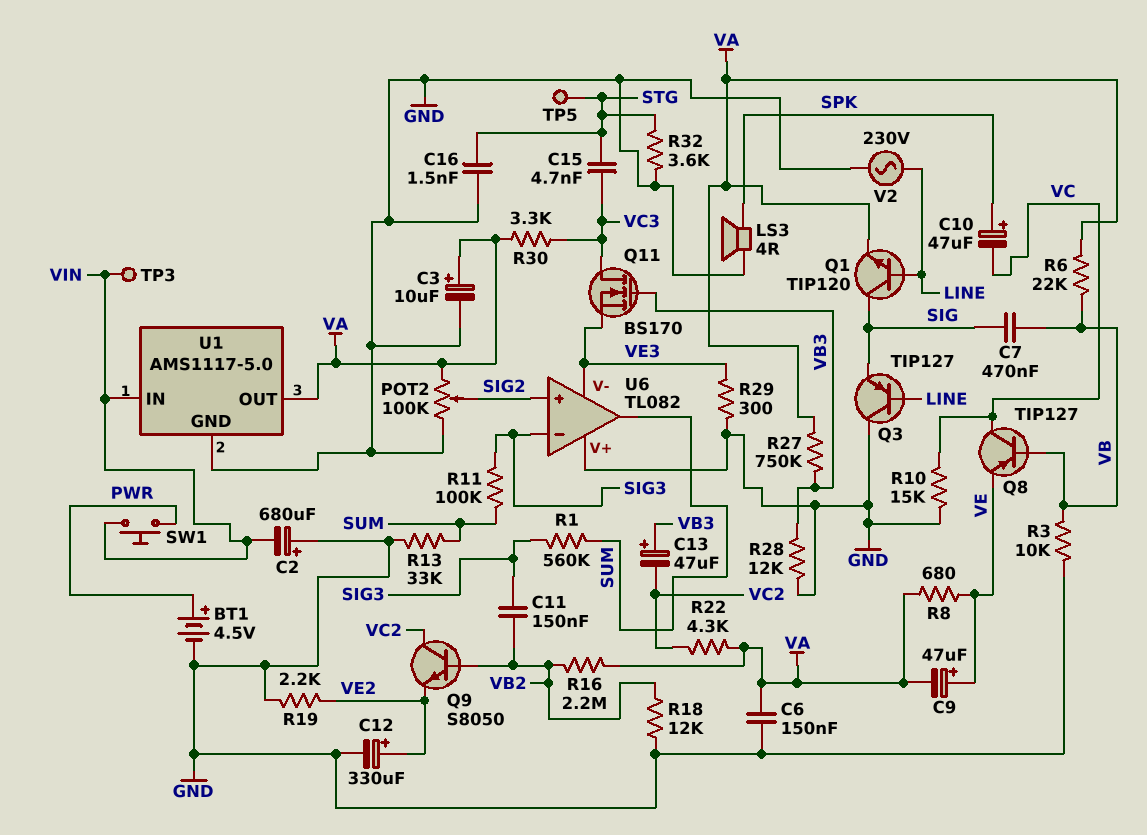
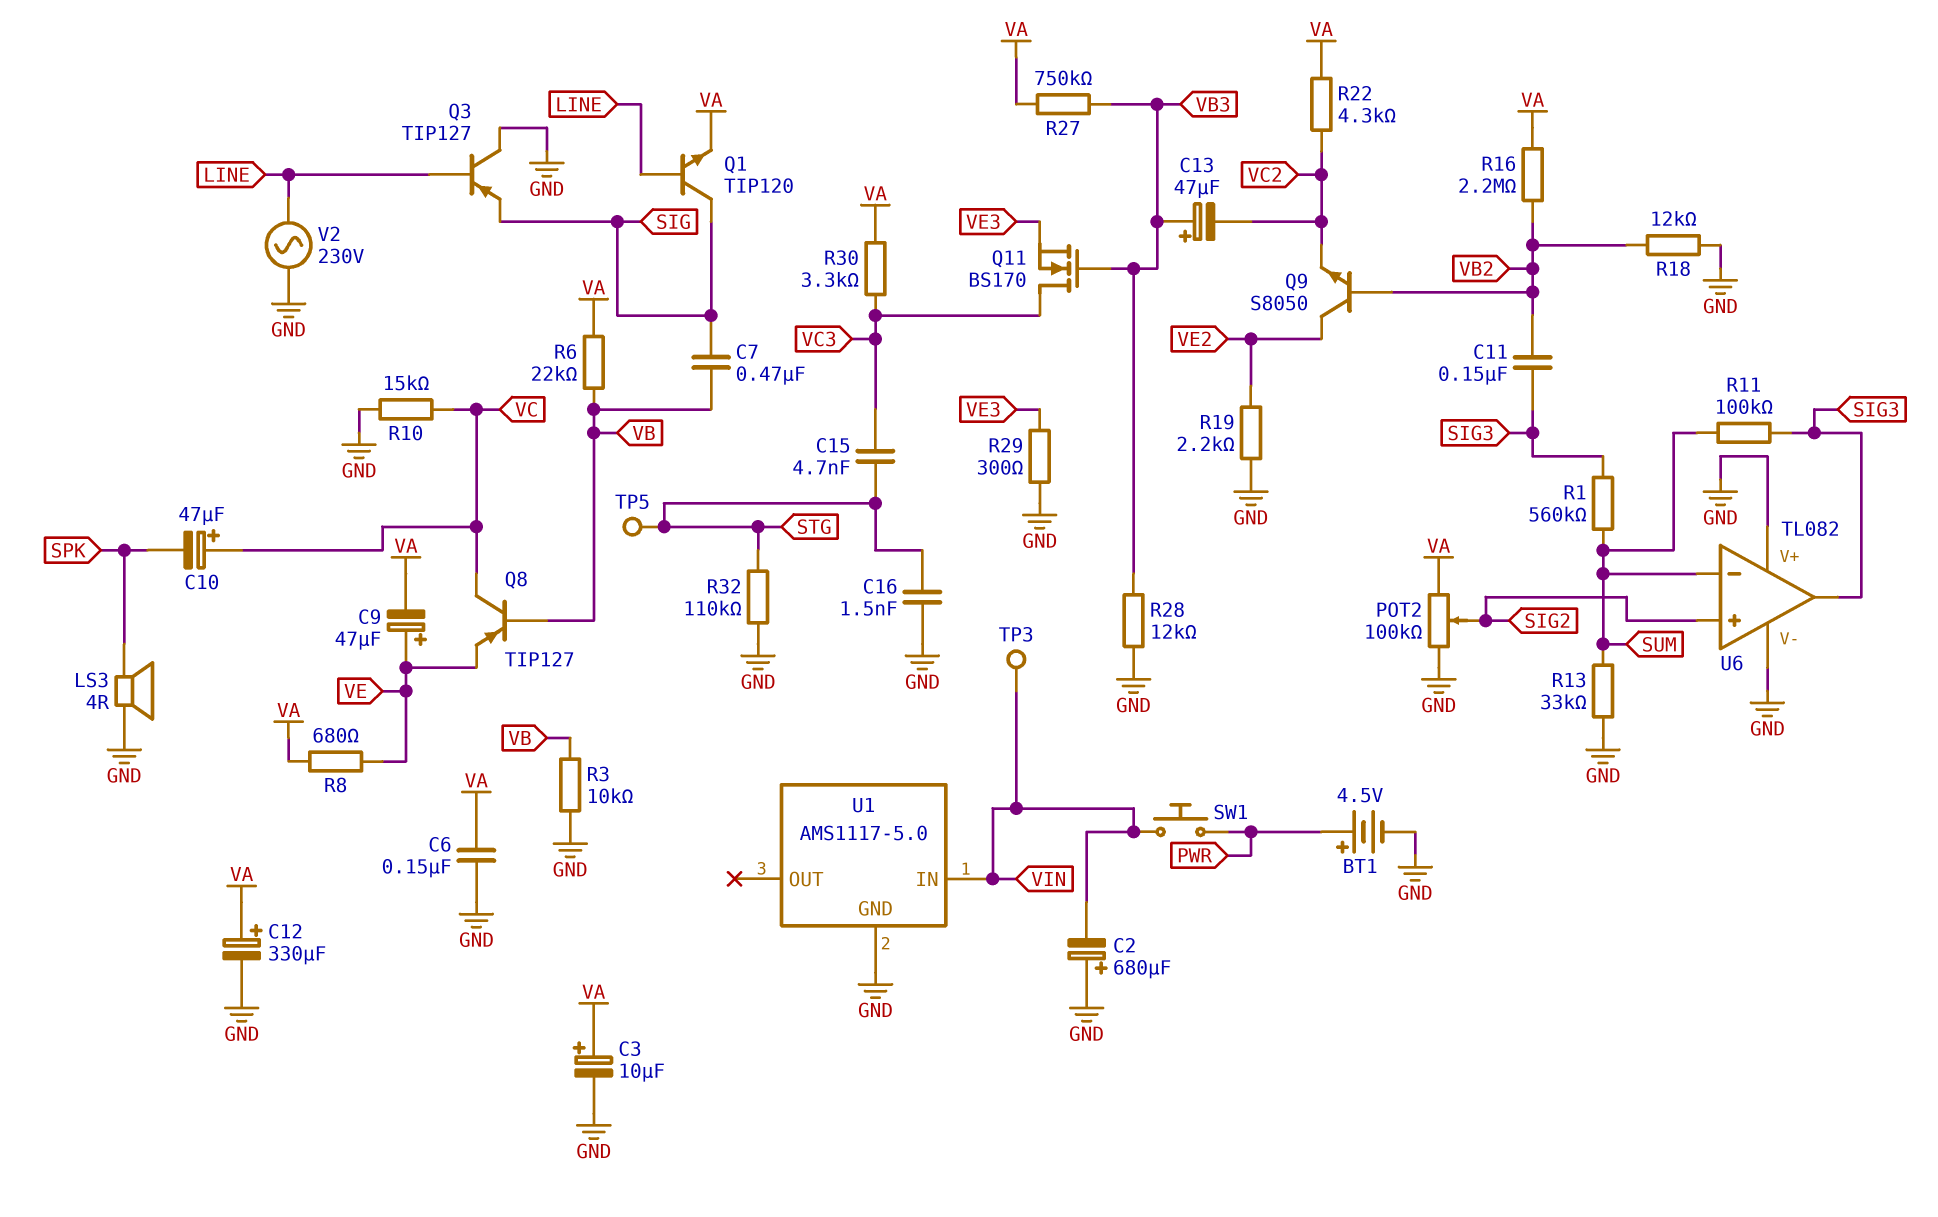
C10: 47uF (plus SPK, minus VC) -> 47uF (plus VC, minus SPK)
C12: 330uF (plus VE2, minus GND) -> 330uF (plus VA, minus GND)
Q9: NPN S8050 (B VB2, C VC2, E VE2) -> NPN S8050 (B VB2, C VE2, E VC2)
R32: 3.6k (GND, STG) -> 110k (GND, STG)
U1 pin OUT: VA -> none
U6 pin V-: VE3 -> GND
U6 pin in-: SIG3 -> SUM
U6 pin out: SUM -> SIG3

